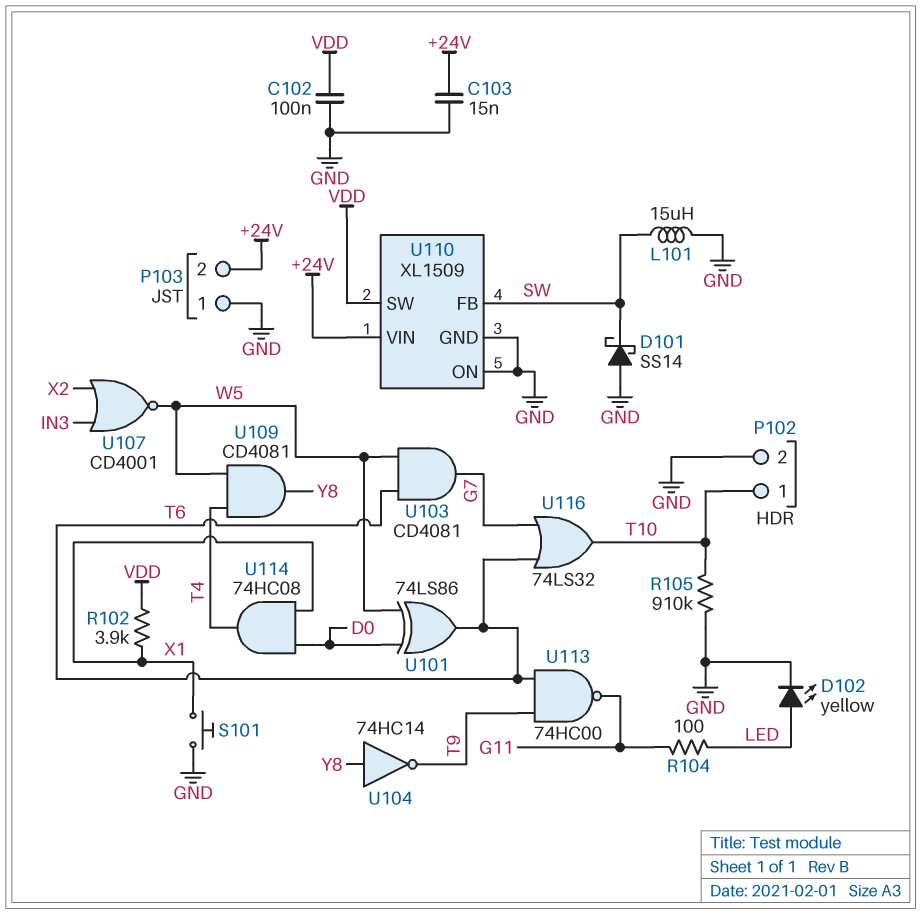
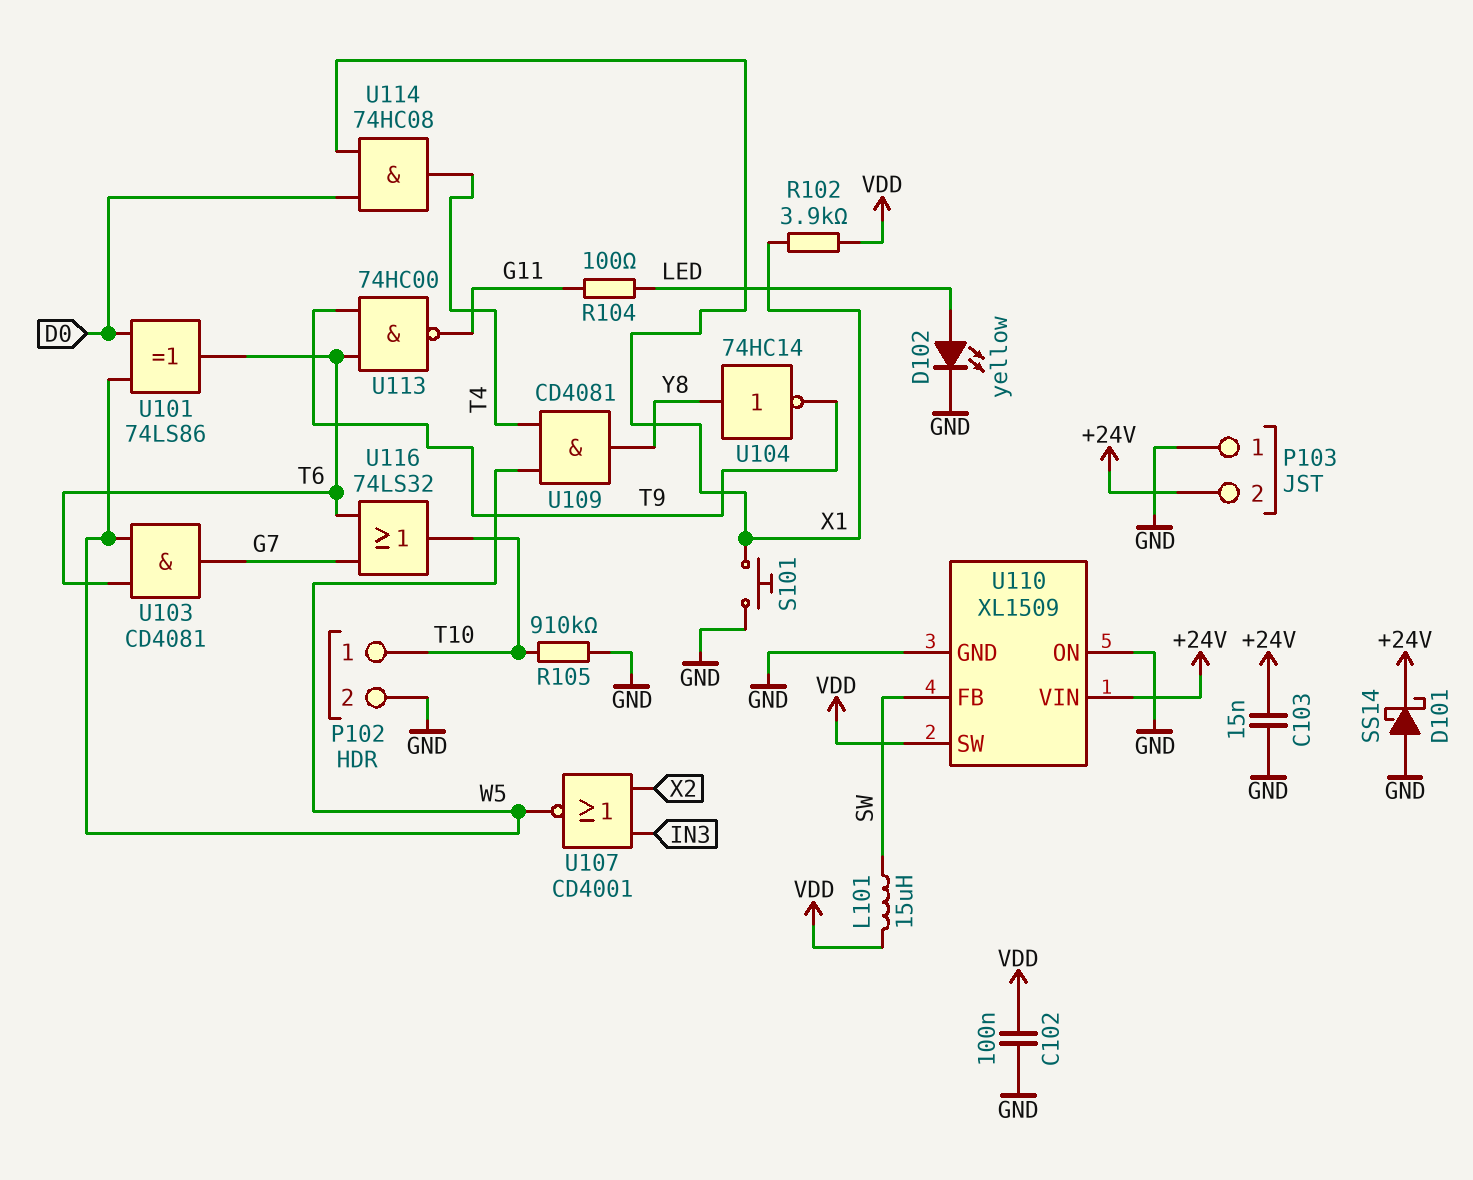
D101: schottky SS14 (A GND, K SW) -> schottky SS14 (A GND, K +24V)
L101: 15uH (GND, SW) -> 15uH (SW, VDD)

